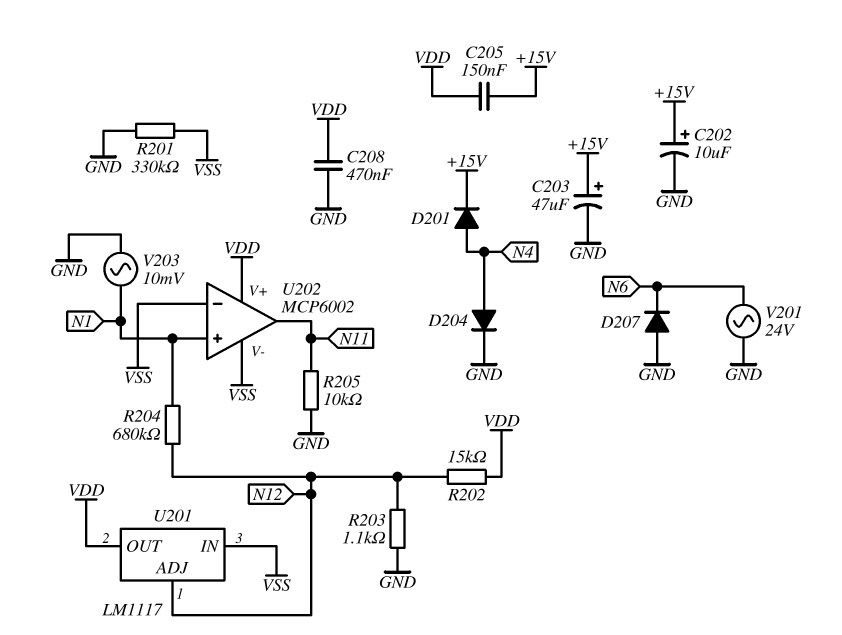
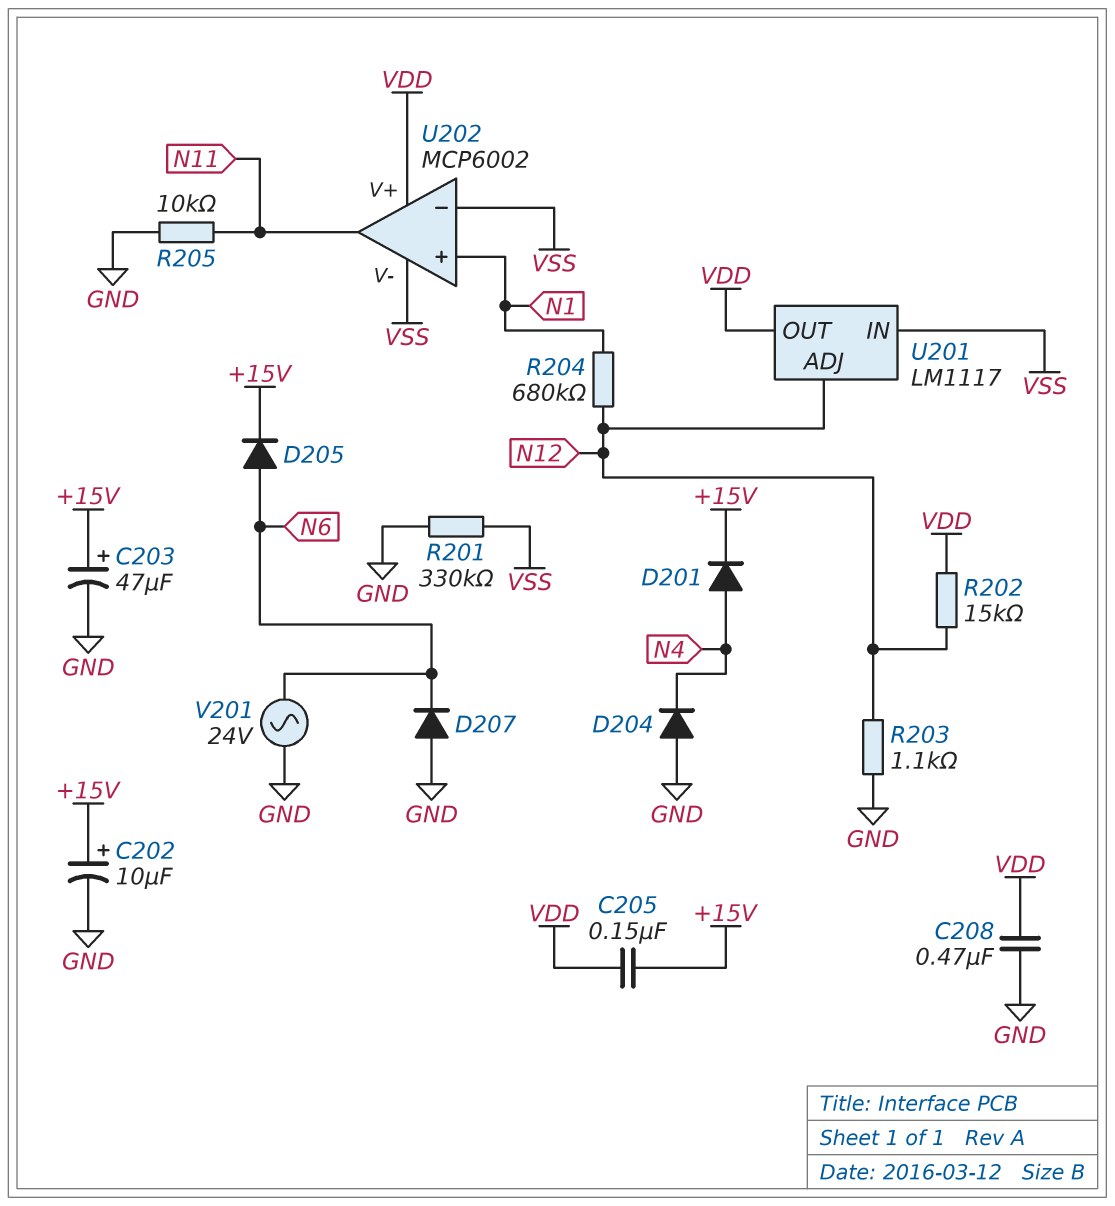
D204: diode (A N4, K GND) -> diode (A GND, K N4)
D205: none -> diode (A N6, K +15V)
V203: AC 10mV (GND, N1) -> none

